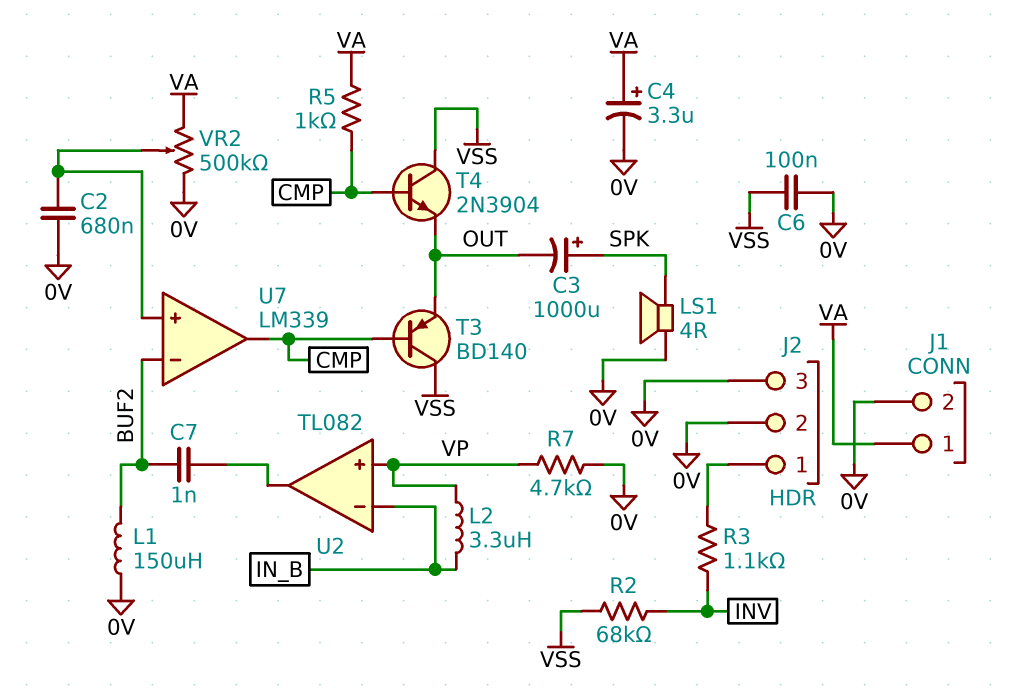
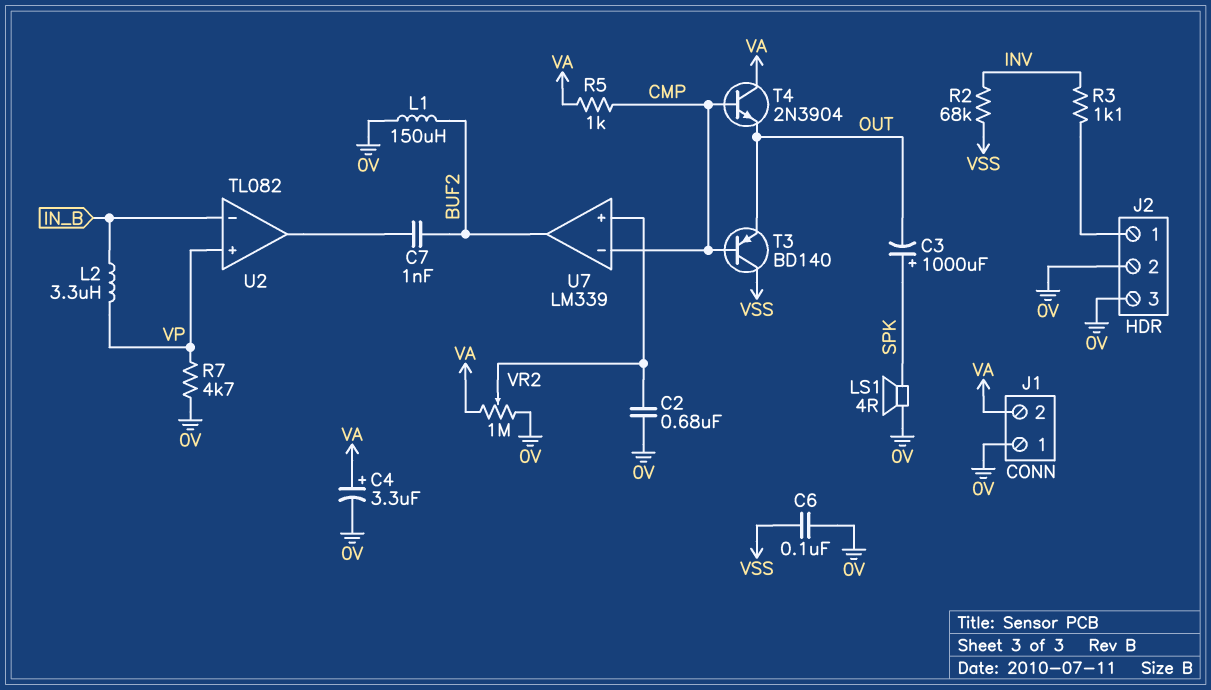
J1 pin 1: VA -> 0V
J1 pin 2: 0V -> VA
T4: NPN 2N3904 (B CMP, C VSS, E OUT) -> NPN 2N3904 (B CMP, C VA, E OUT)
U7 pin in-: BUF2 -> CMP
U7 pin out: CMP -> BUF2
VR2: 500k (0V, VA, wiper U7/in+) -> 1M (0V, VA, wiper U7/in+)

